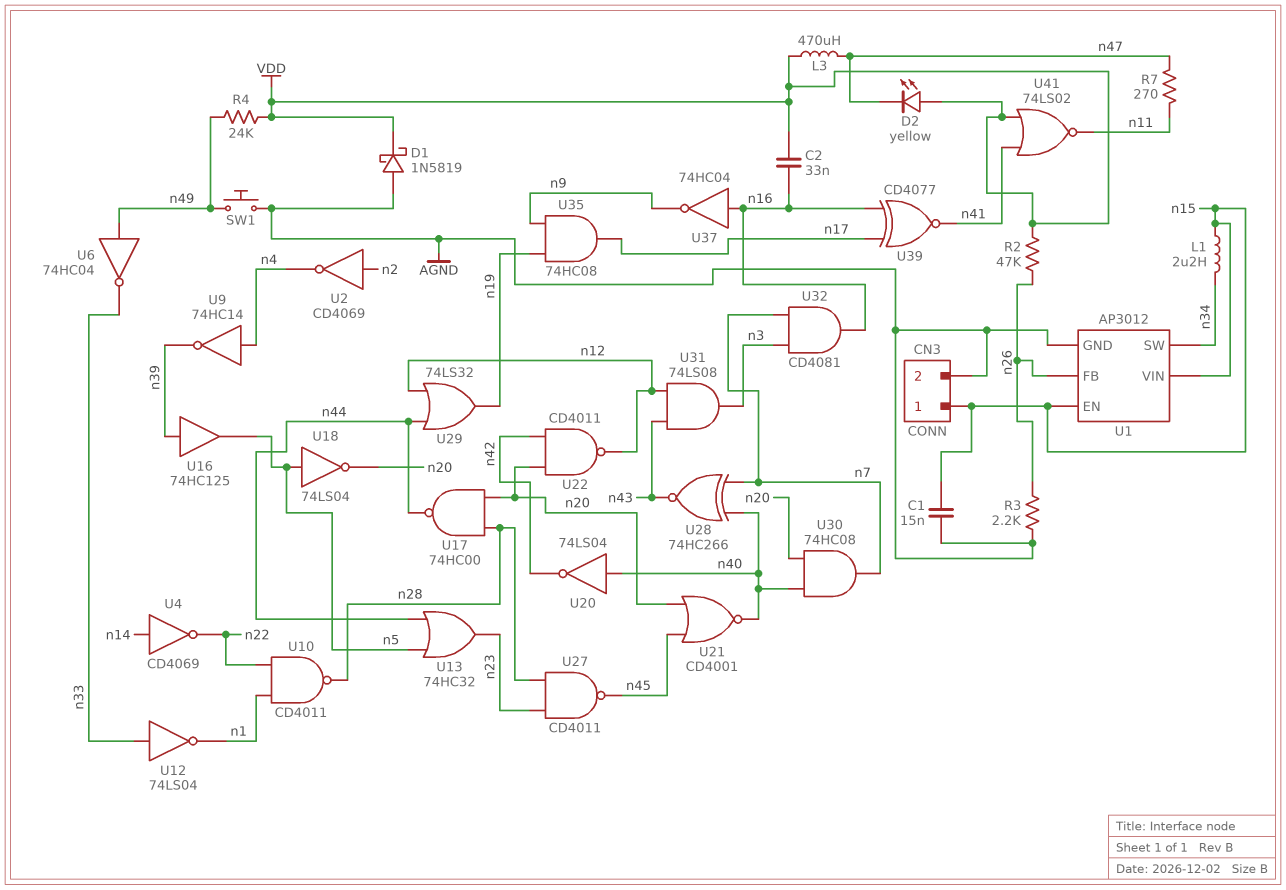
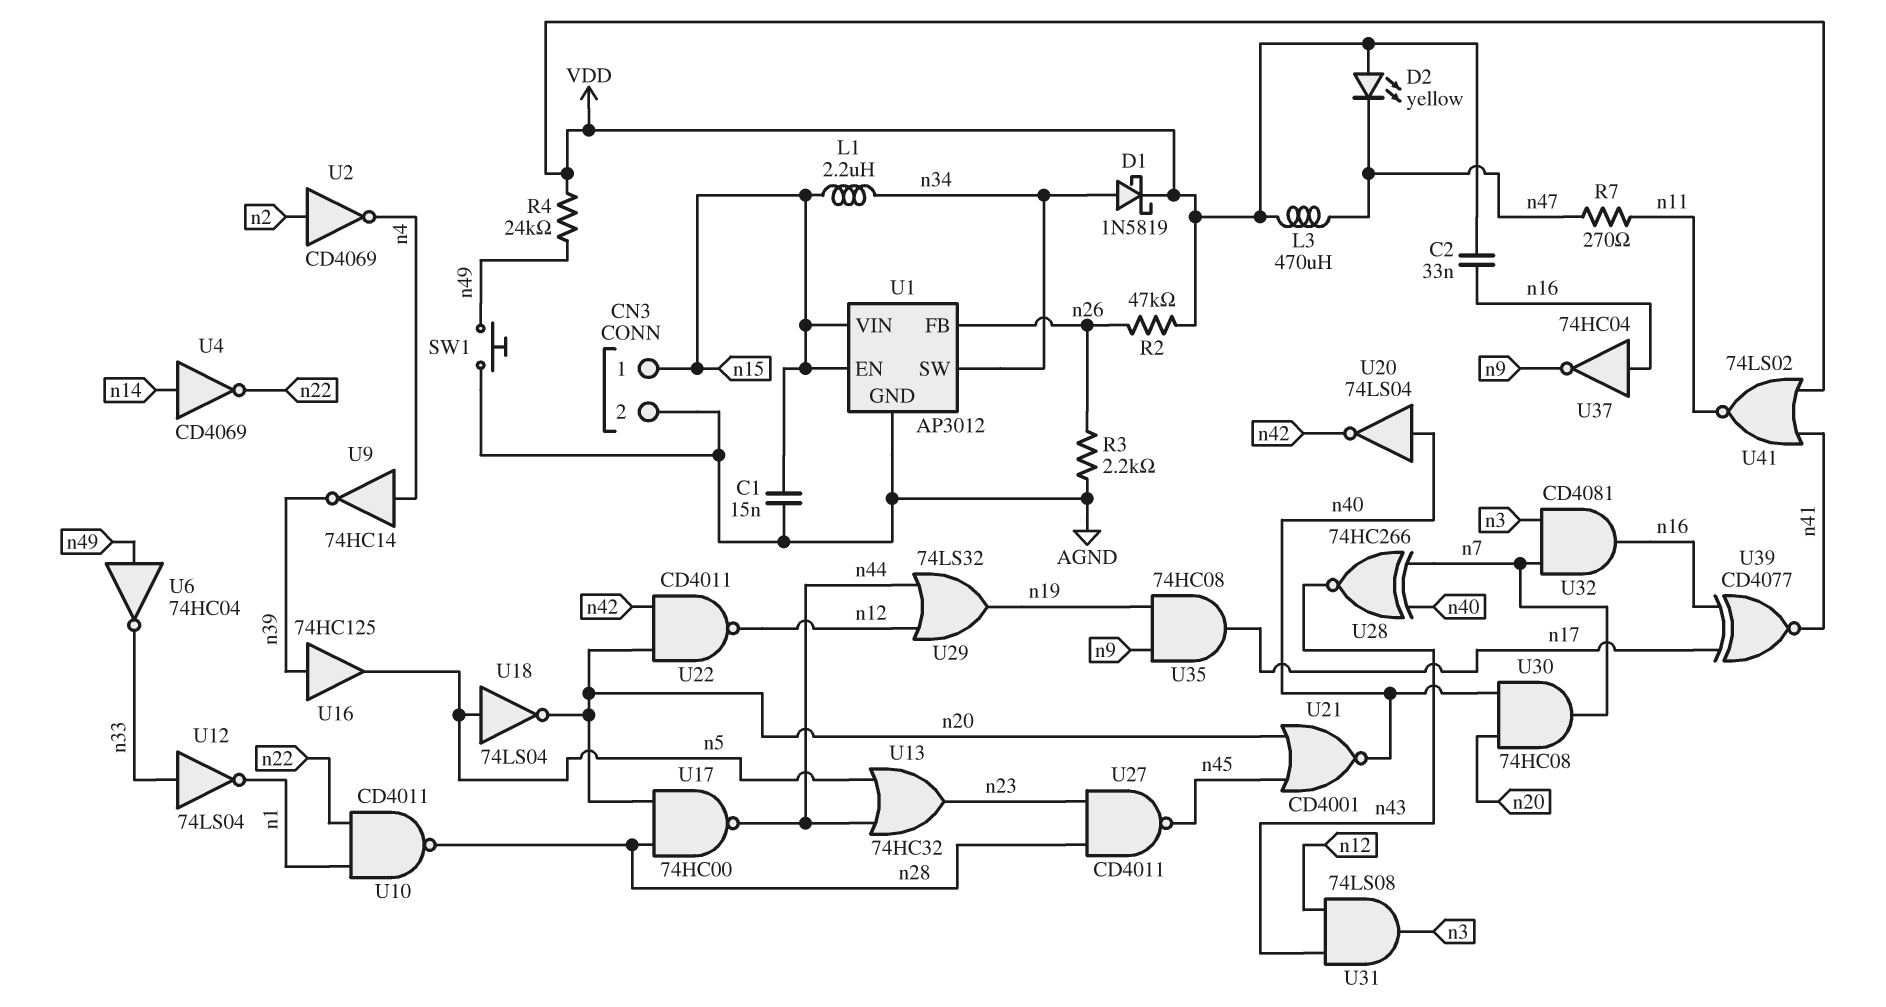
D1: schottky 1N5819 (A AGND, K VDD) -> schottky 1N5819 (A n34, K VDD)

